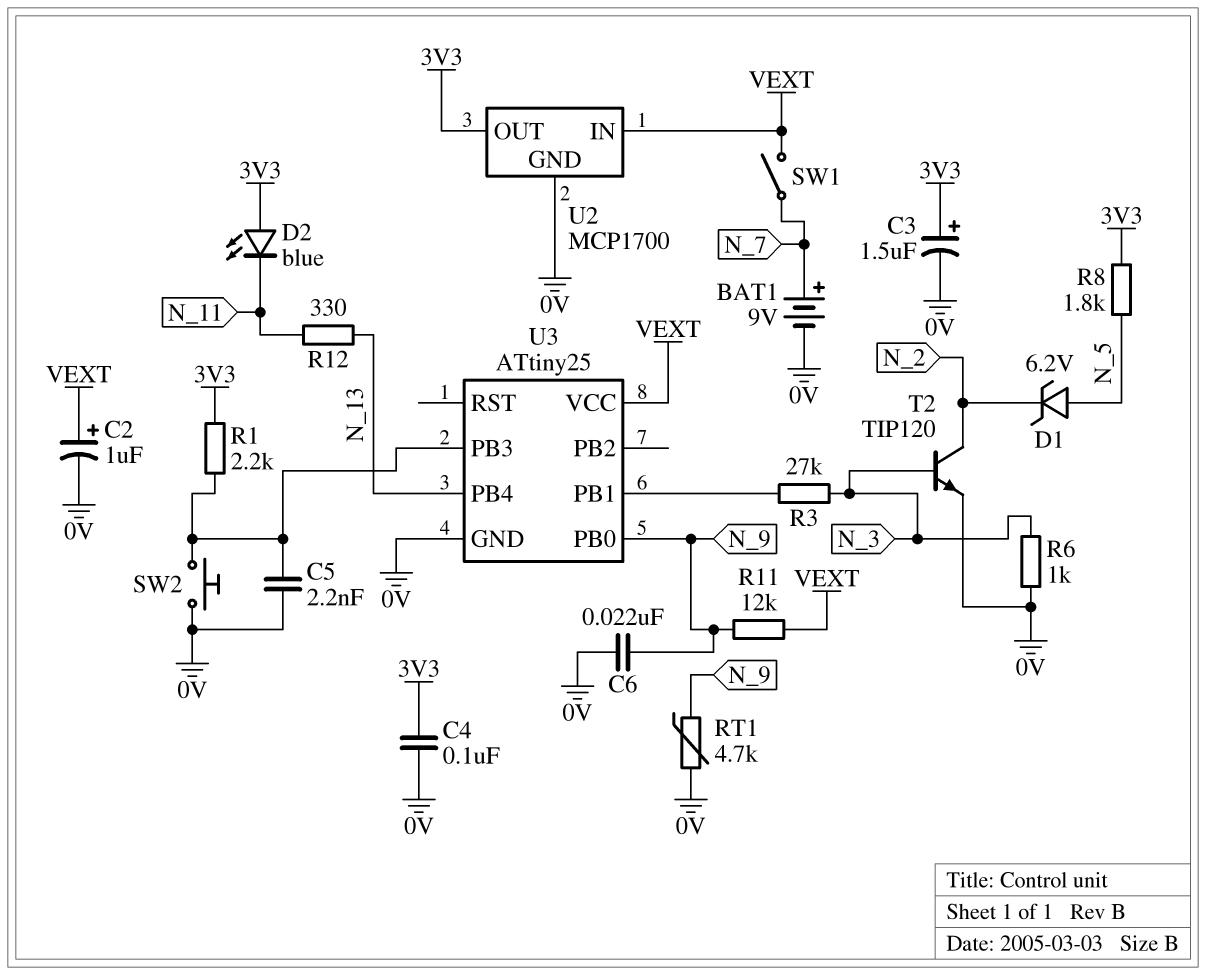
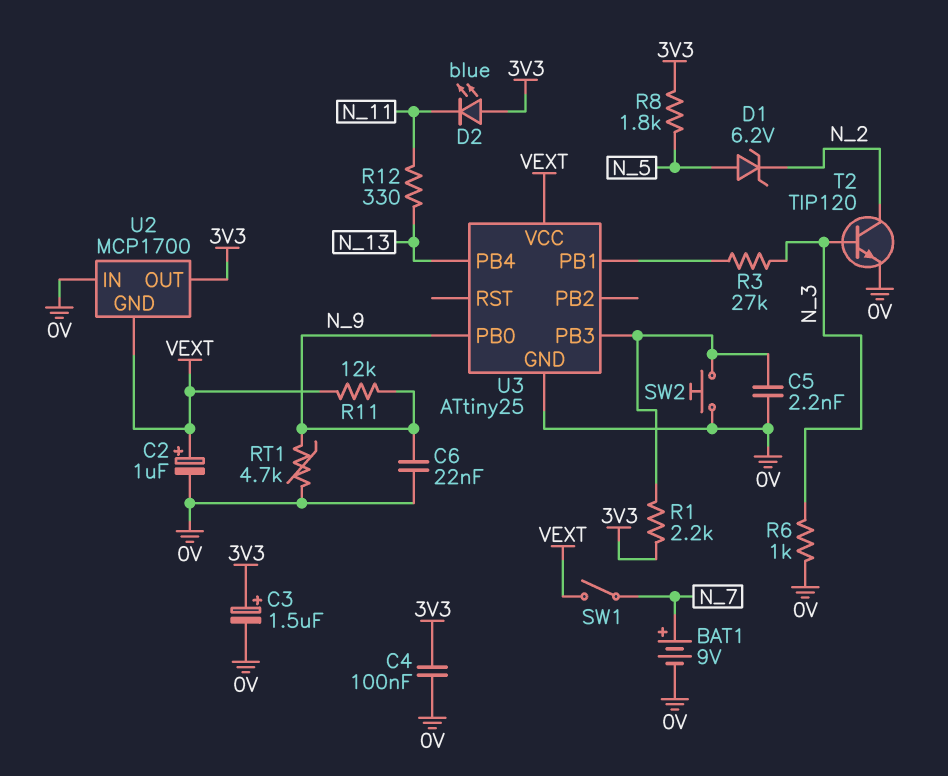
U2 pin GND: 0V -> VEXT
U2 pin IN: VEXT -> 0V

